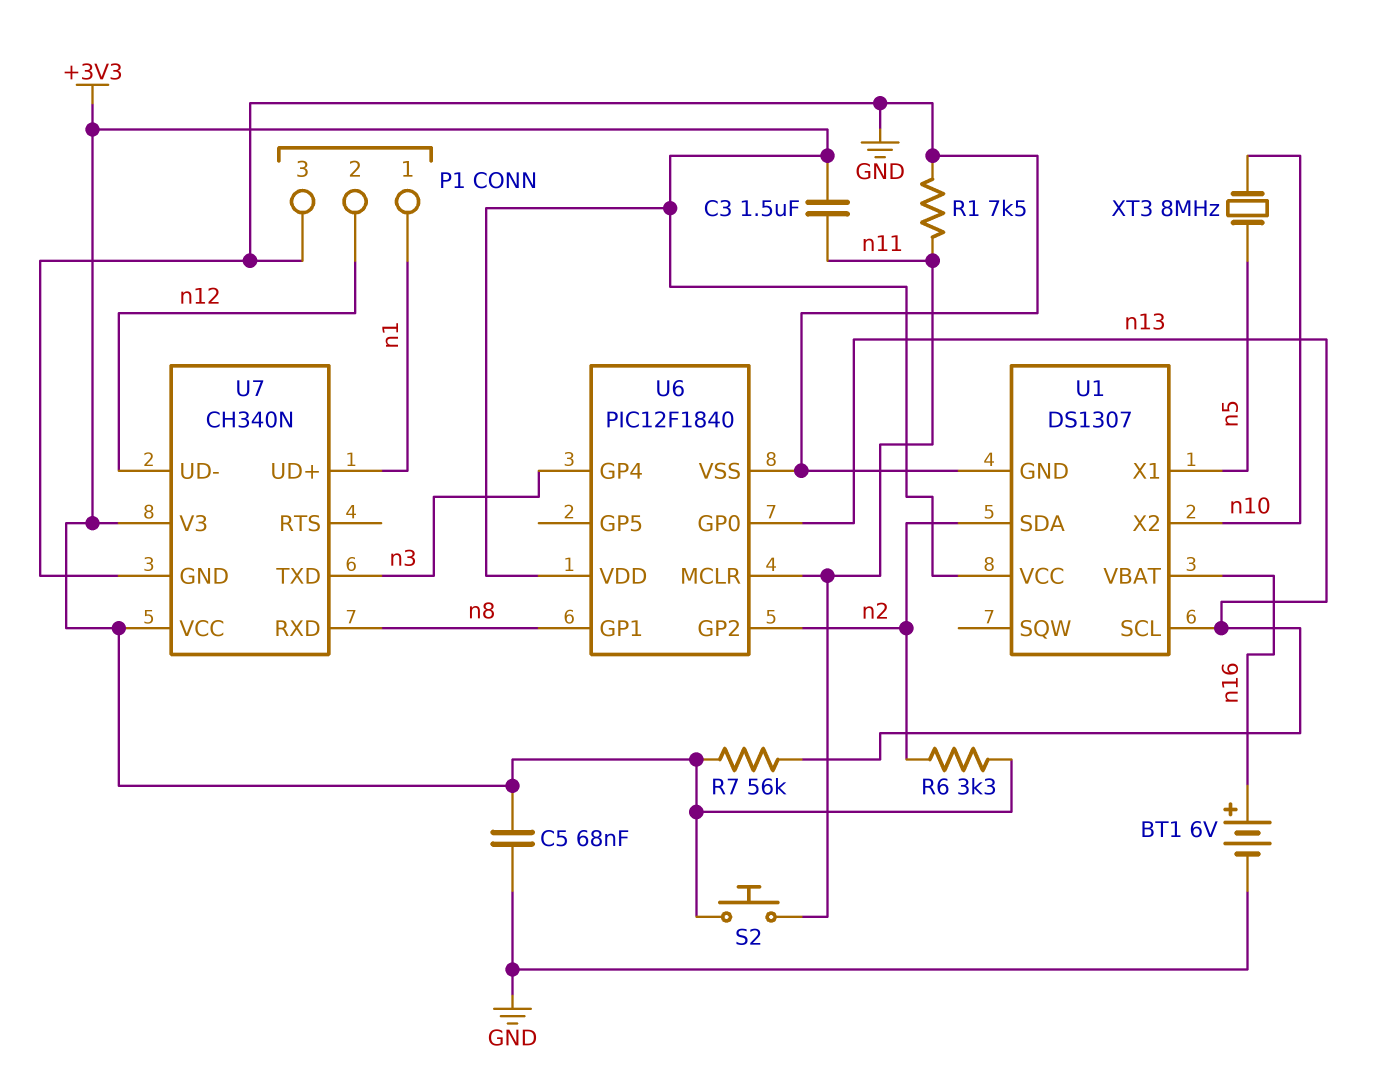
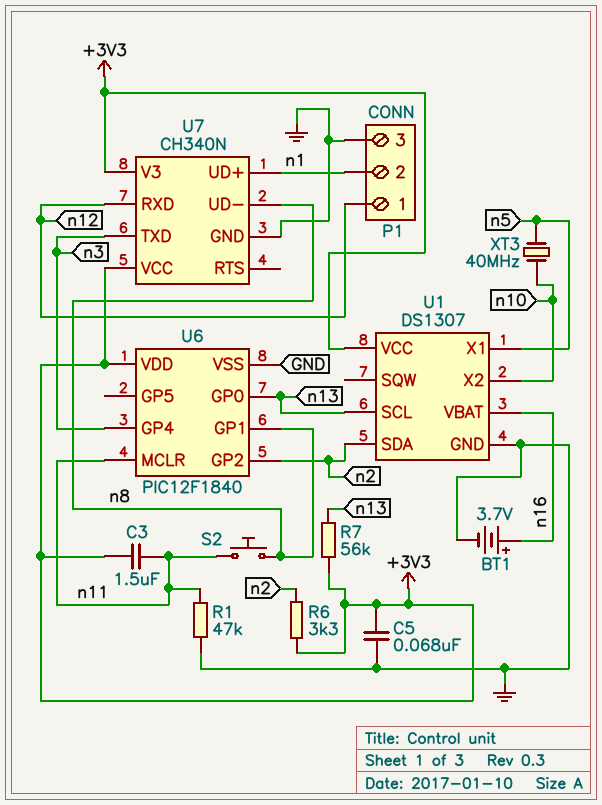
BT1: 6V (plus n16, minus GND) -> 3.7V (plus n16, minus GND)
P1 pin 1: n1 -> n12
P1 pin 2: n12 -> n1
R1: 7.5k (GND, n11) -> 47k (GND, n11)
S2: button (+3V3, n11) -> button (n8, n11)
U7 pin RXD: n8 -> n12
U7 pin UD-: n12 -> n8
XT3: 8MHz (n5, n10) -> 40MHz (n5, n10)

